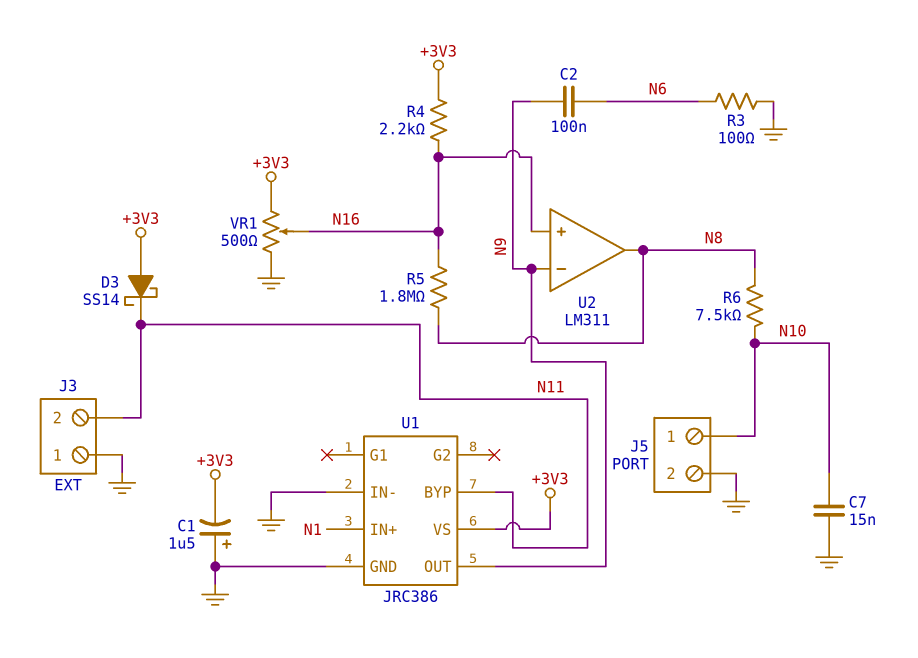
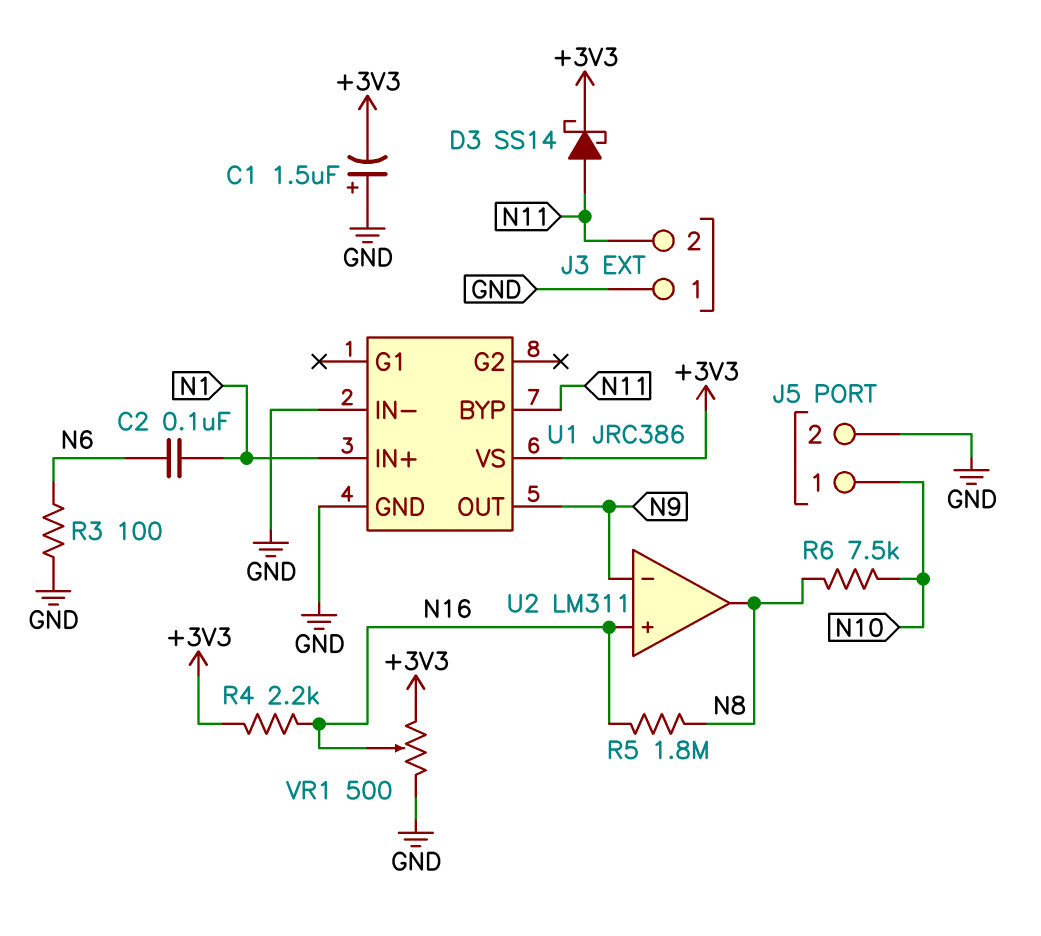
C2: 100nF (N6, N9) -> 100nF (N1, N6)
C7: 15nF (GND, N10) -> none
D3: schottky SS14 (A +3V3, K N11) -> schottky SS14 (A N11, K +3V3)

